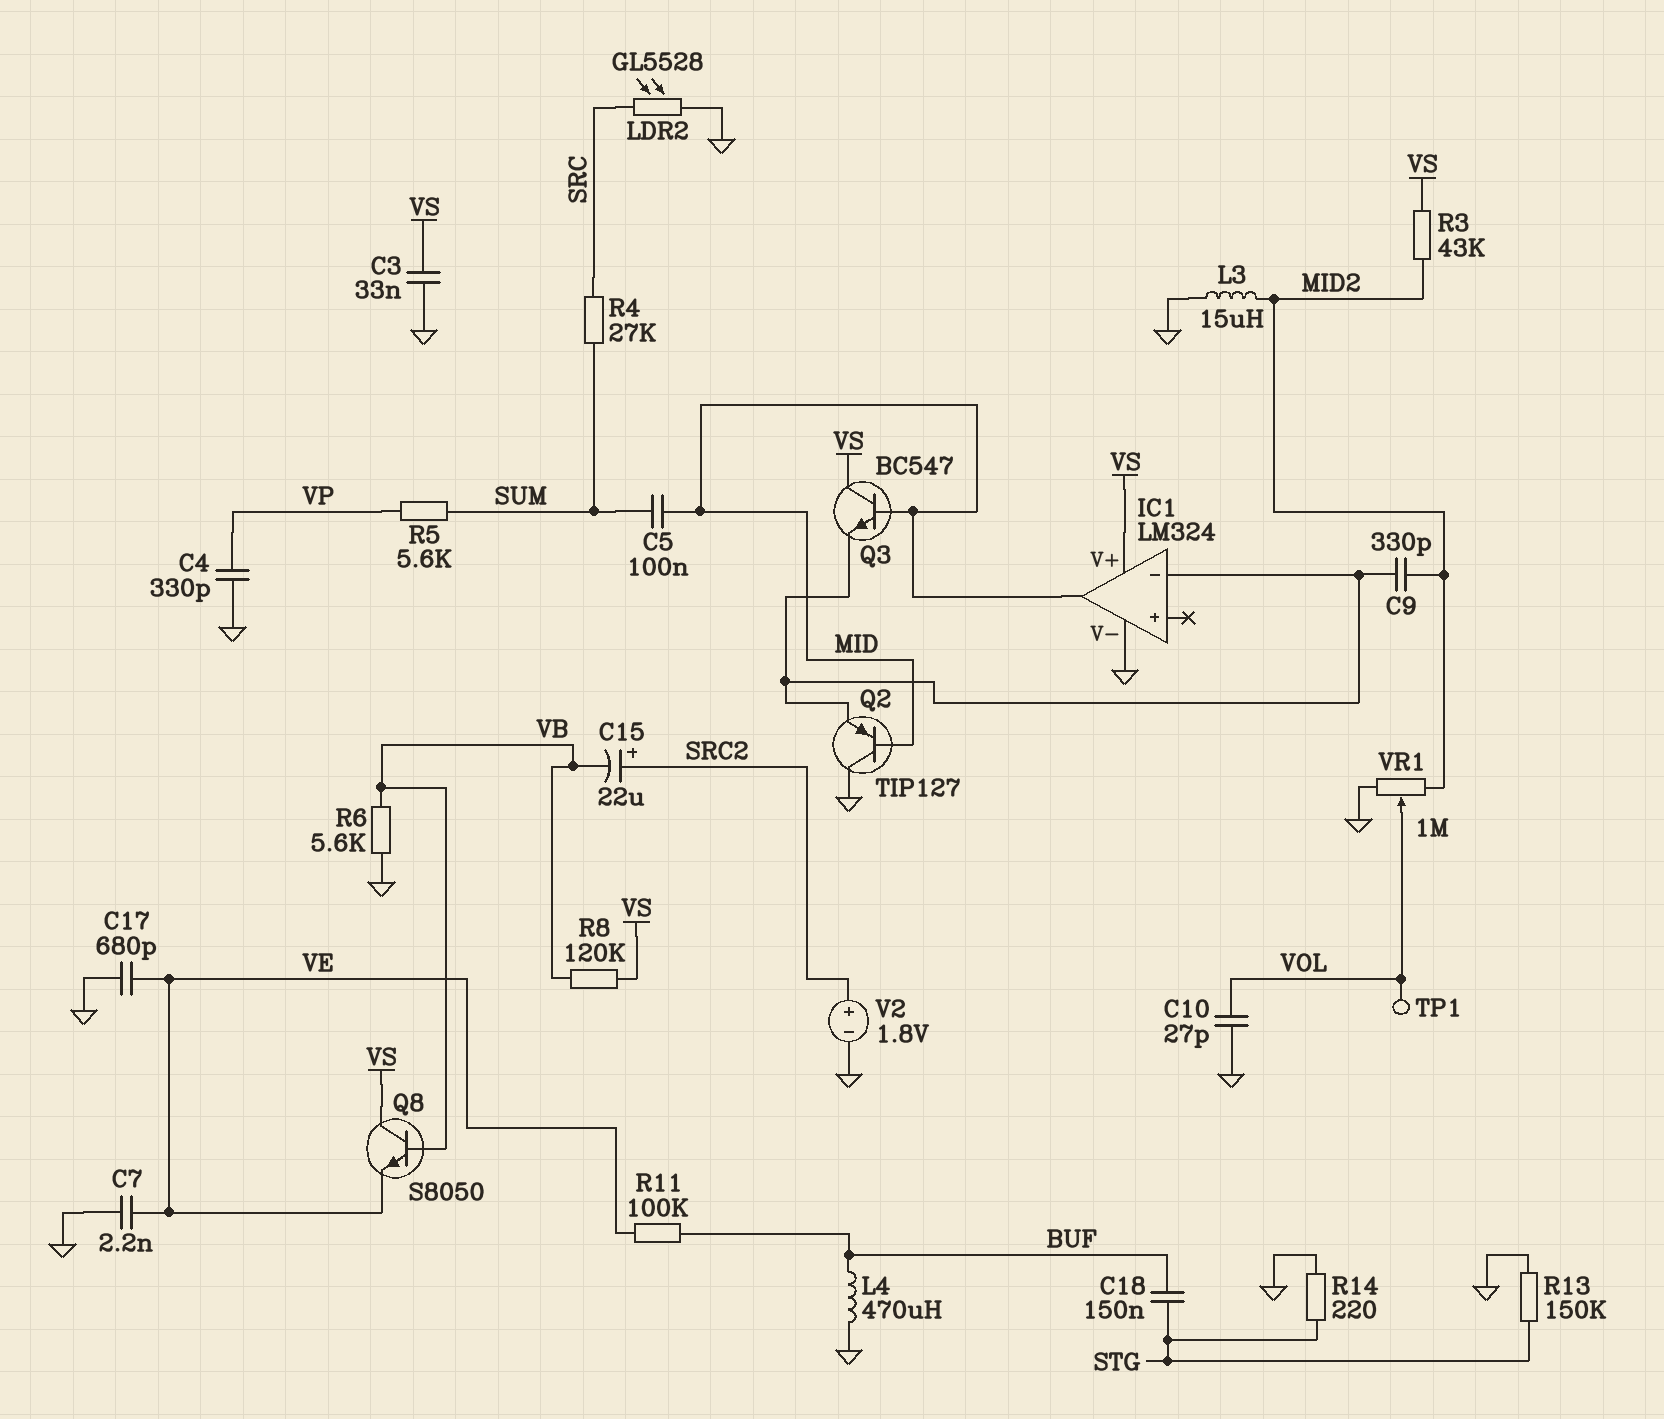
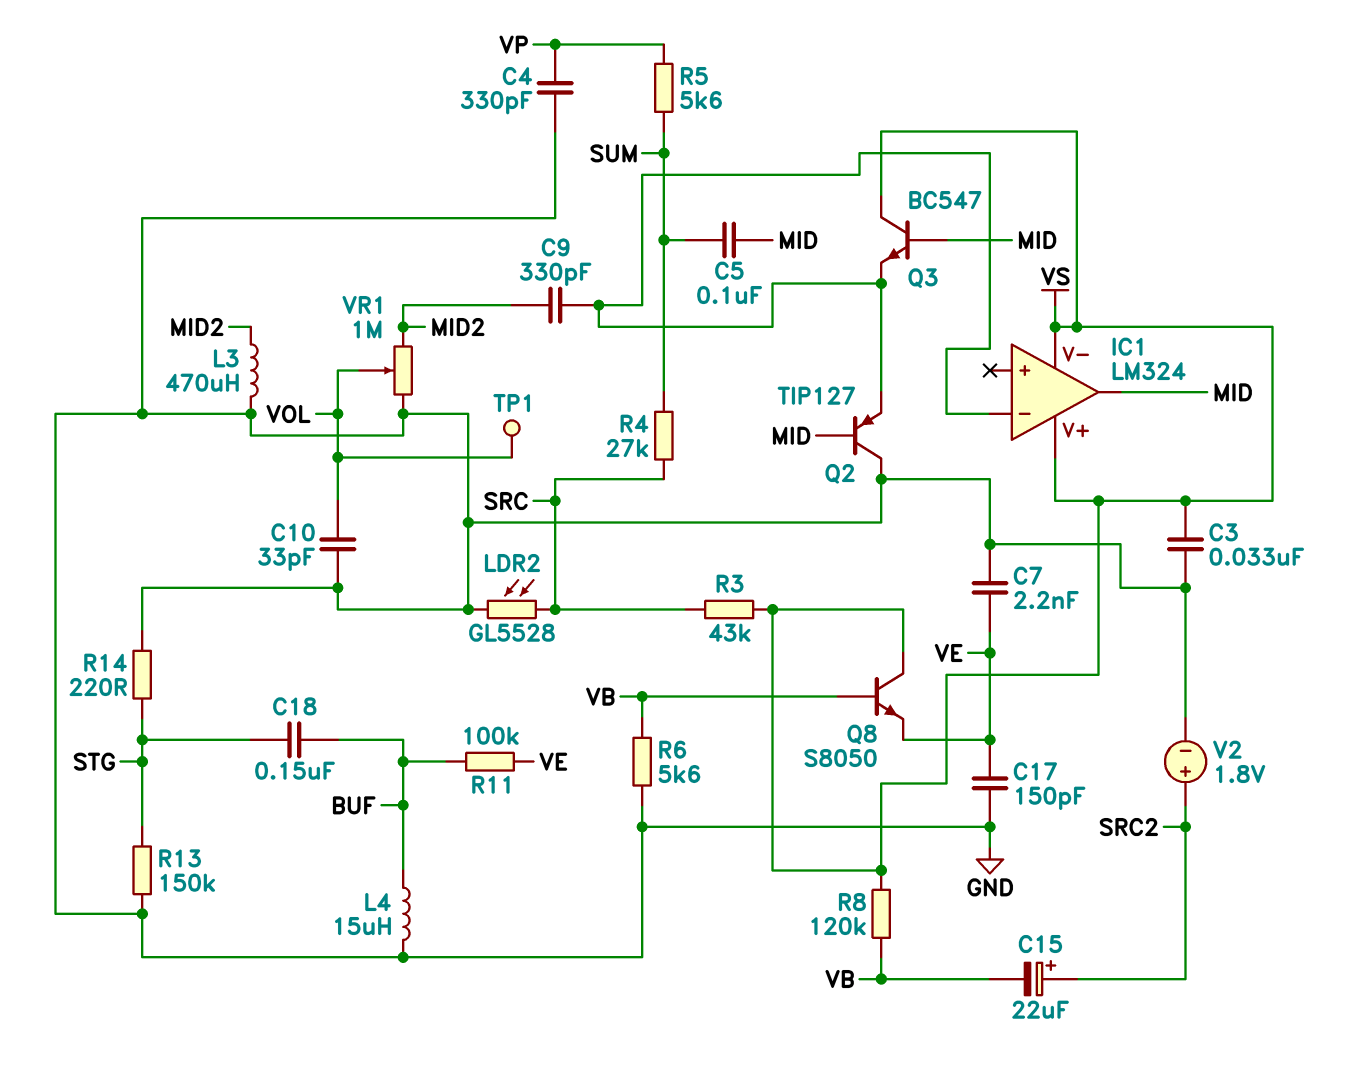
C10: 27pF (GND, VOL) -> 33pF (GND, VOL)
C17: 680pF (GND, VE) -> 150pF (GND, VE)
IC1 pin V-: GND -> VS
L3: 15uH (GND, MID2) -> 470uH (GND, MID2)
L4: 470uH (BUF, GND) -> 15uH (BUF, GND)
R3: 43k (MID2, VS) -> 43k (SRC, VS)

